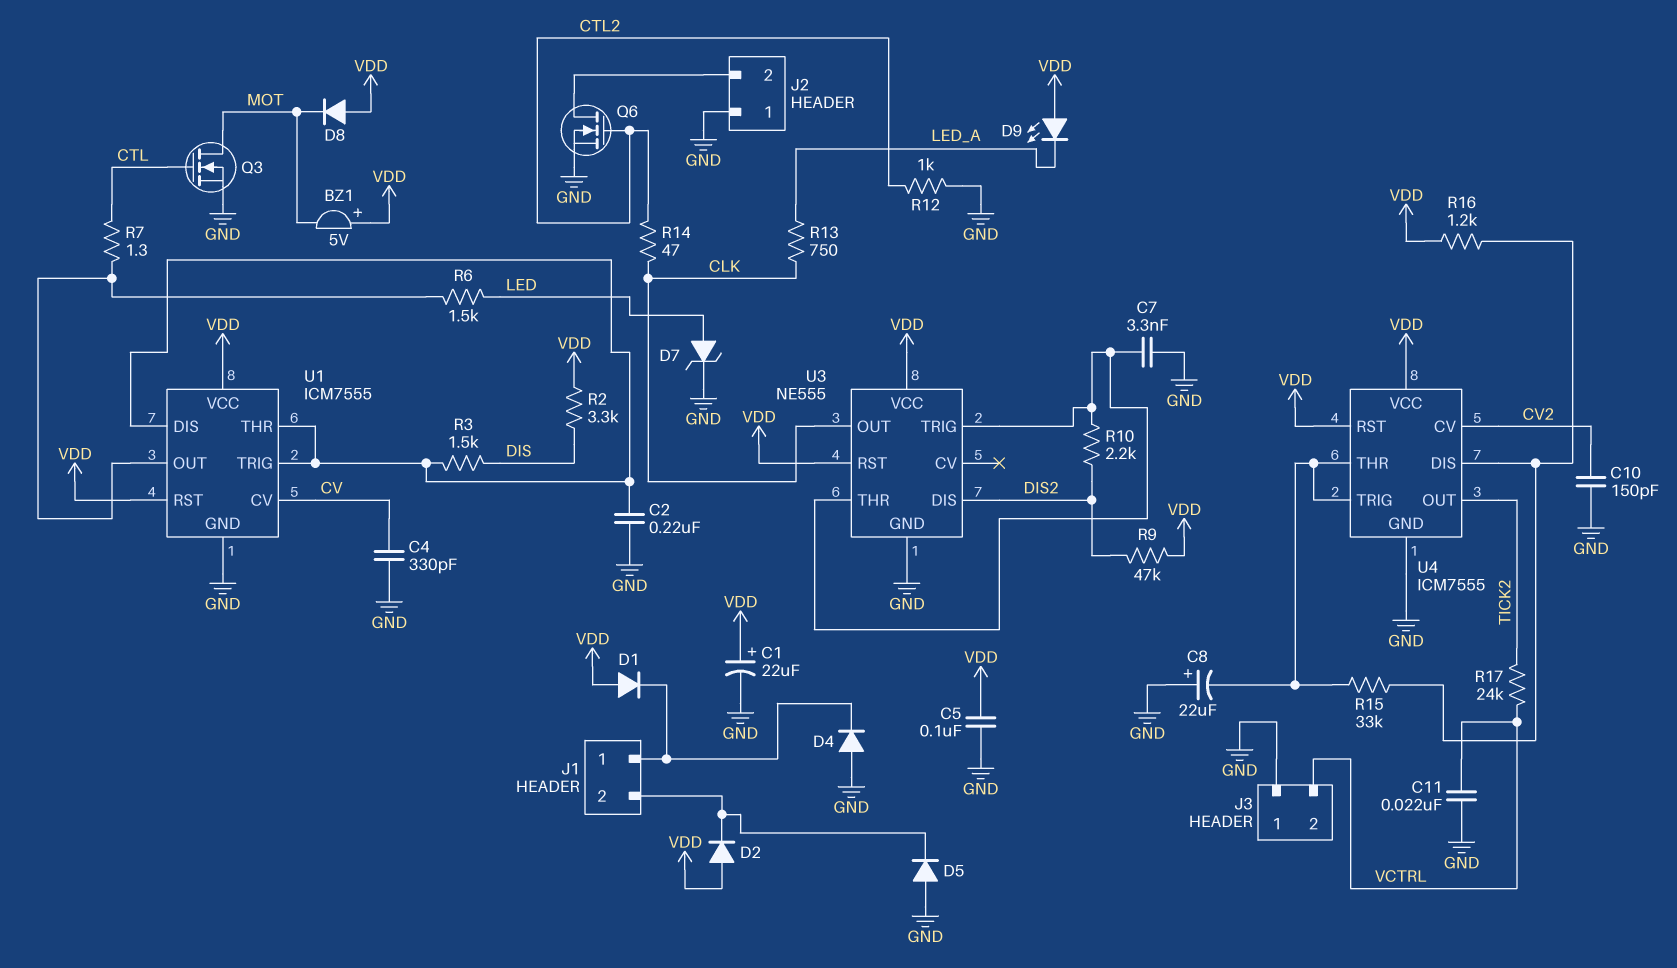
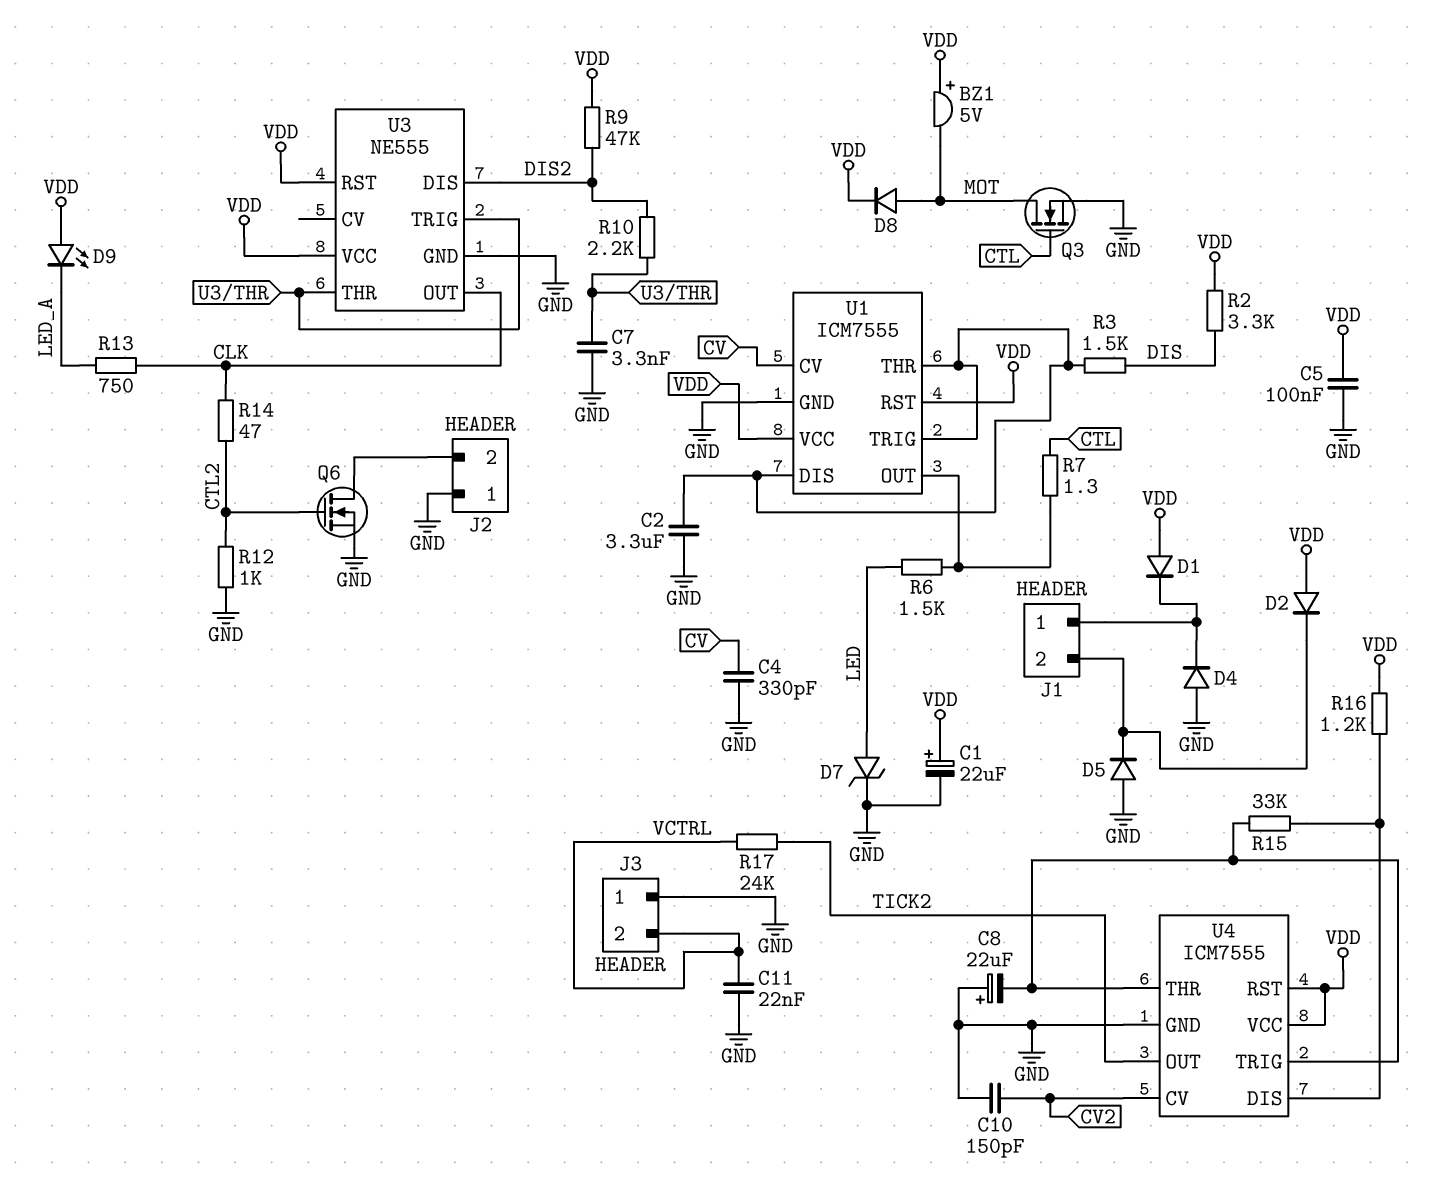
C2: 220nF (GND, U1/DIS) -> 3.3uF (GND, U1/DIS)
D8: diode (A VDD, K MOT) -> diode (A MOT, K VDD)

